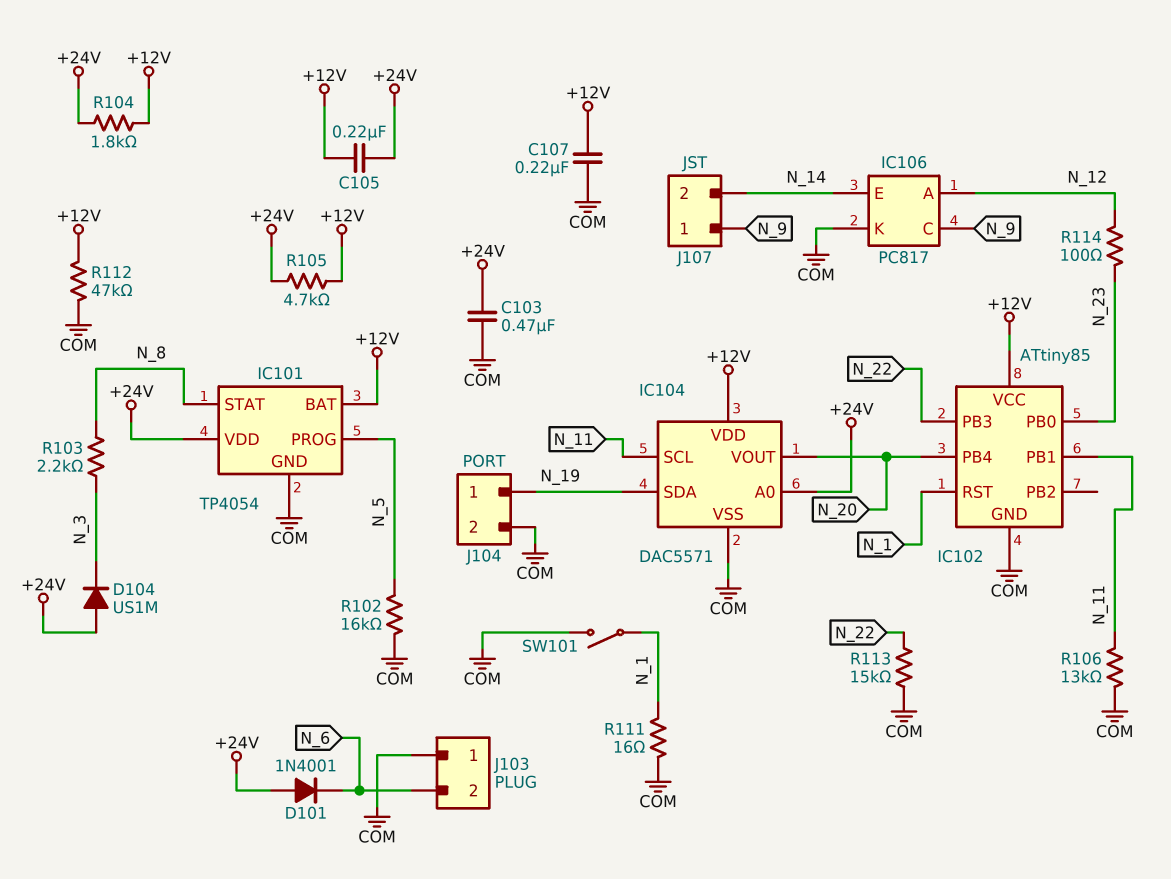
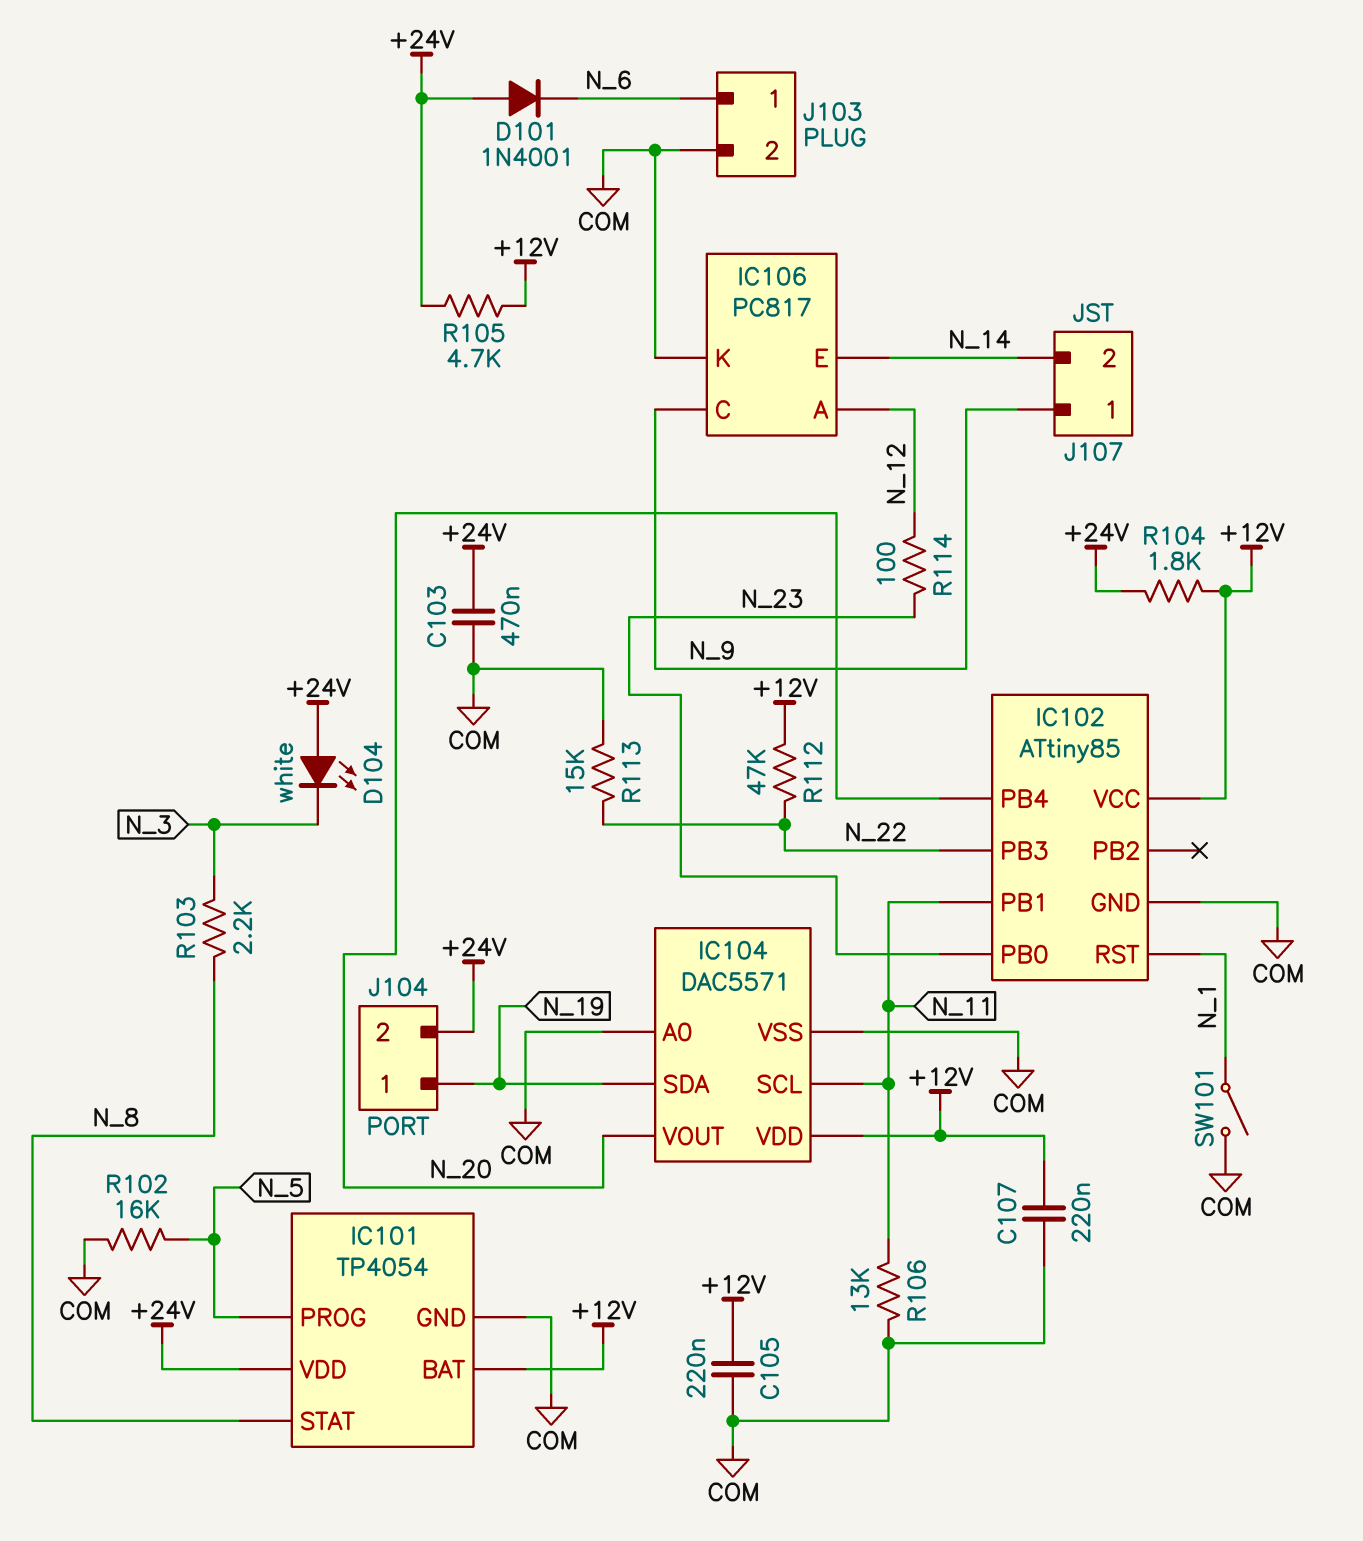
C105: 220nF (+12V, +24V) -> 220nF (+12V, COM)
D104: diode US1M (A +24V, K N_3) -> LED white (A +24V, K N_3)
IC104 pin A0: +24V -> COM
J103 pin 1: COM -> N_6
J103 pin 2: N_6 -> COM
J104 pin 2: COM -> +24V
R111: 16 (COM, N_1) -> none
R112: 47k (+12V, COM) -> 47k (+12V, N_22)

